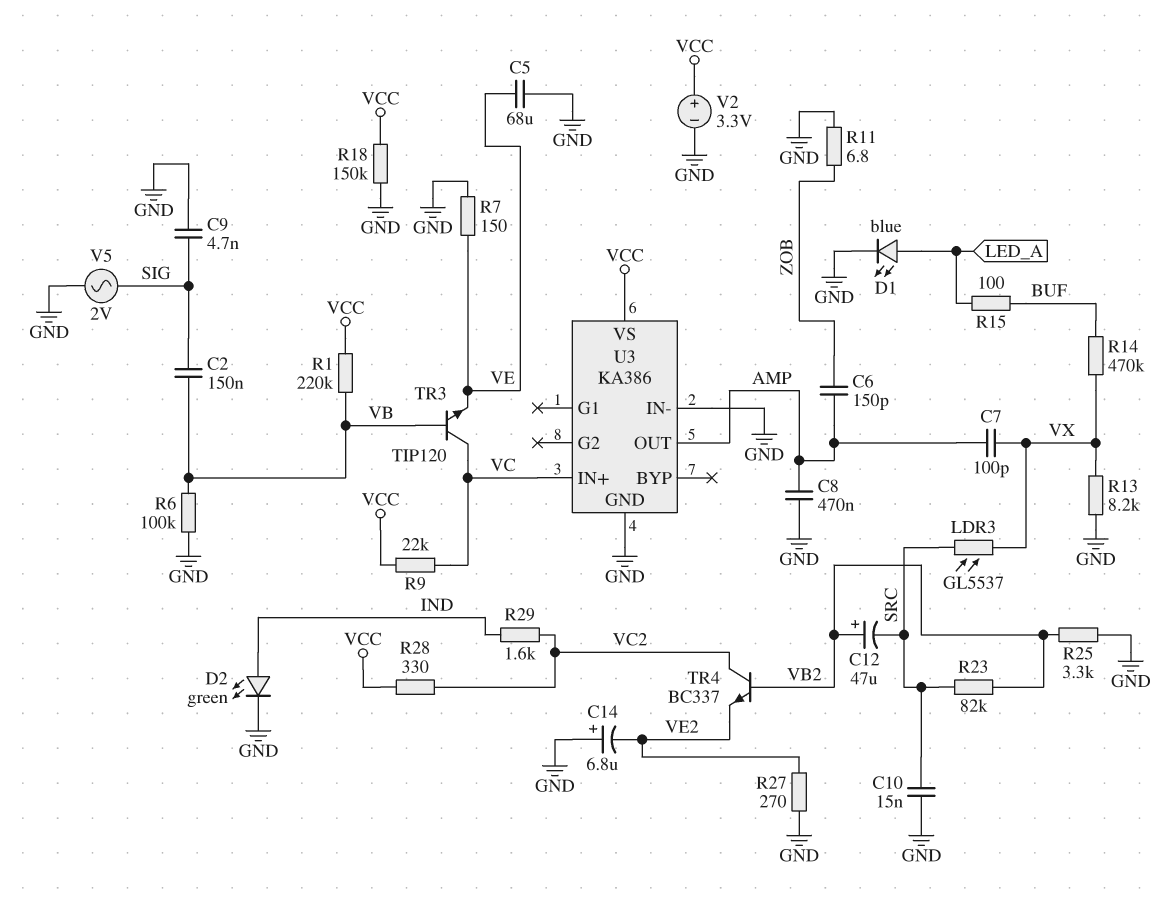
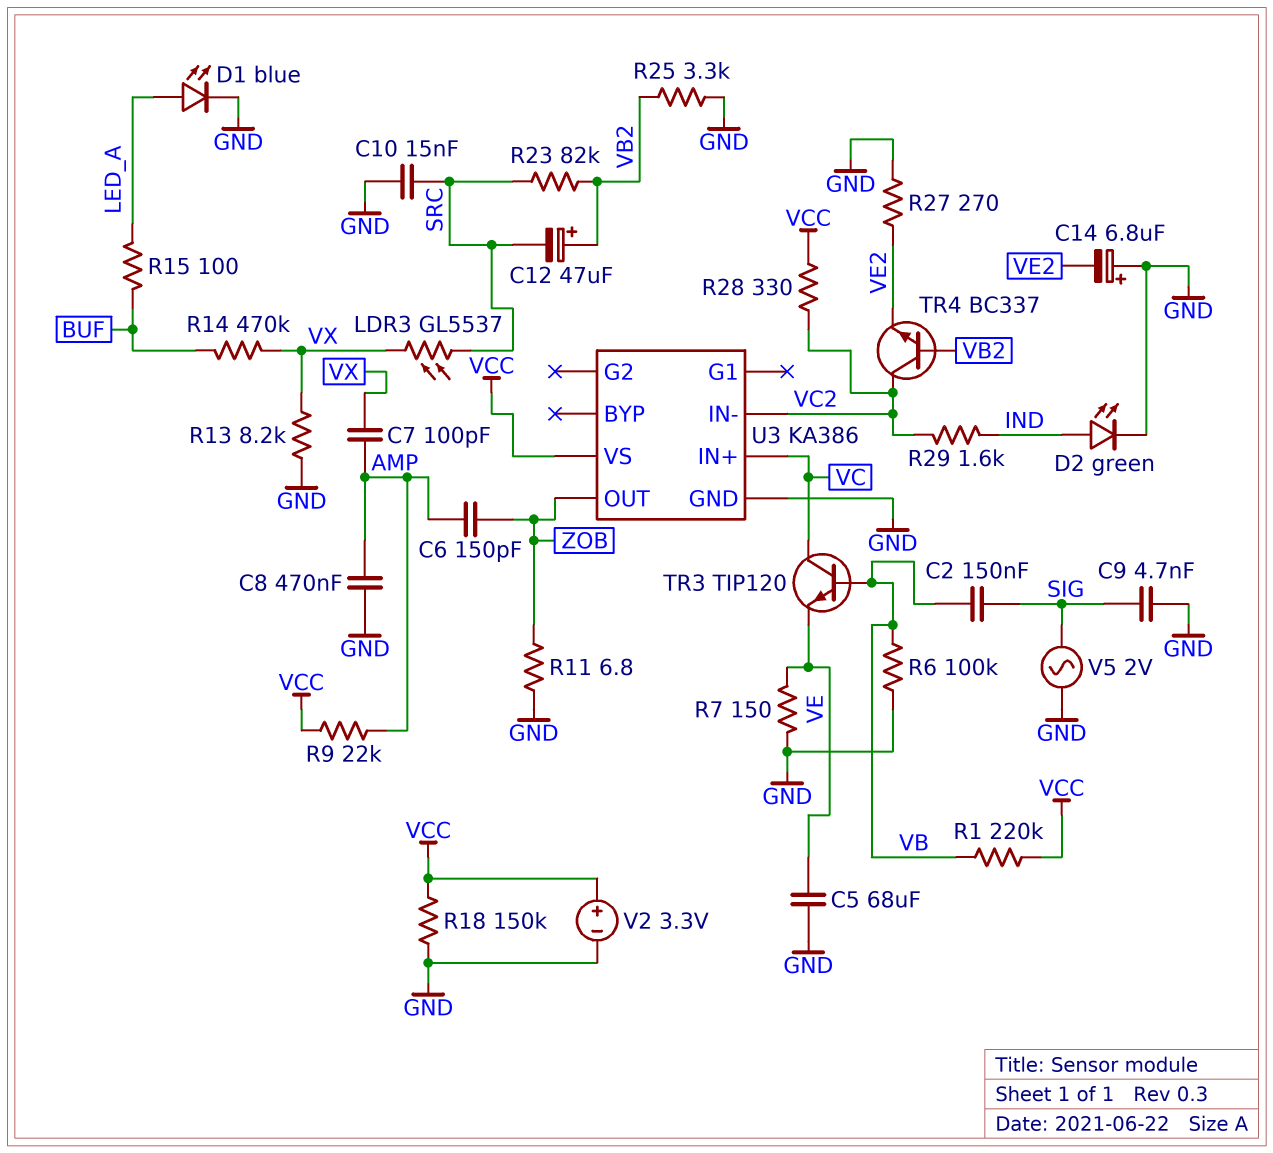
R9: 22k (VC, VCC) -> 22k (AMP, VCC)
U3 pin IN-: GND -> VC2
U3 pin OUT: AMP -> ZOB

